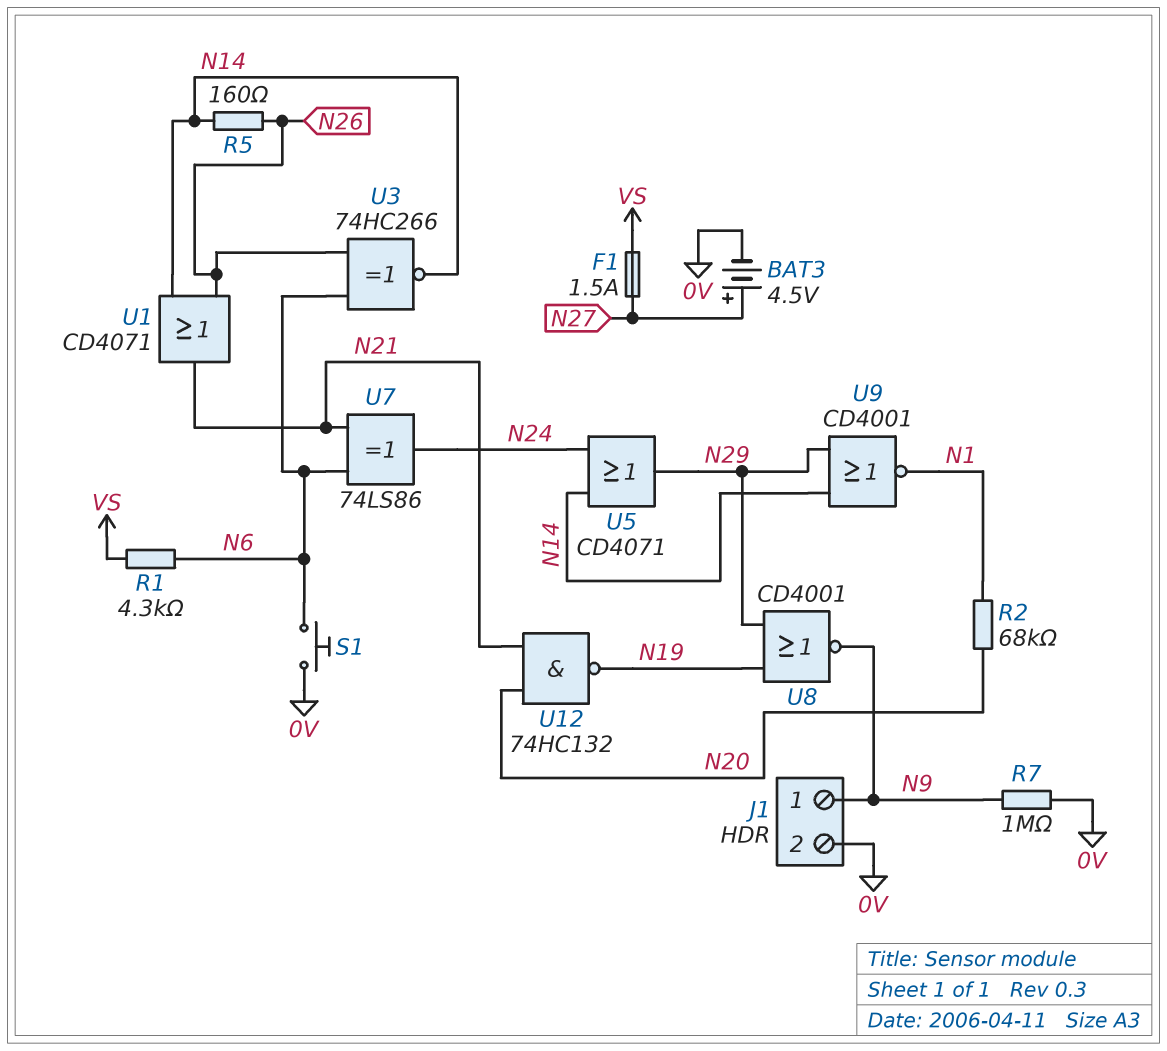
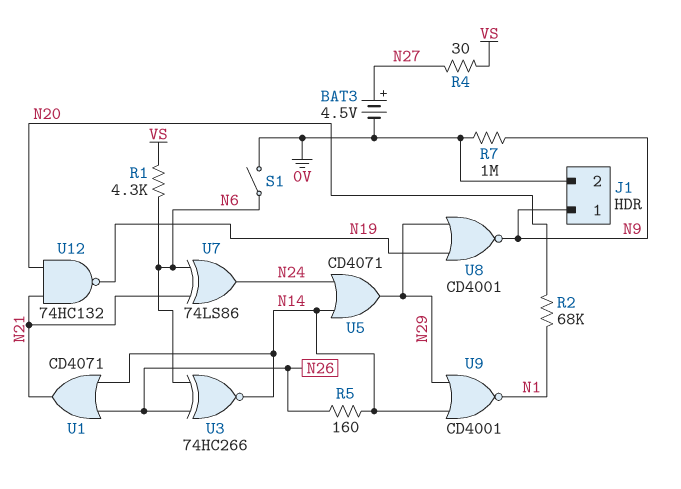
F1: 1.5A (N27, VS) -> none
R4: none -> 30 (N27, VS)
S1: button (0V, N6) -> switch (0V, N6)

